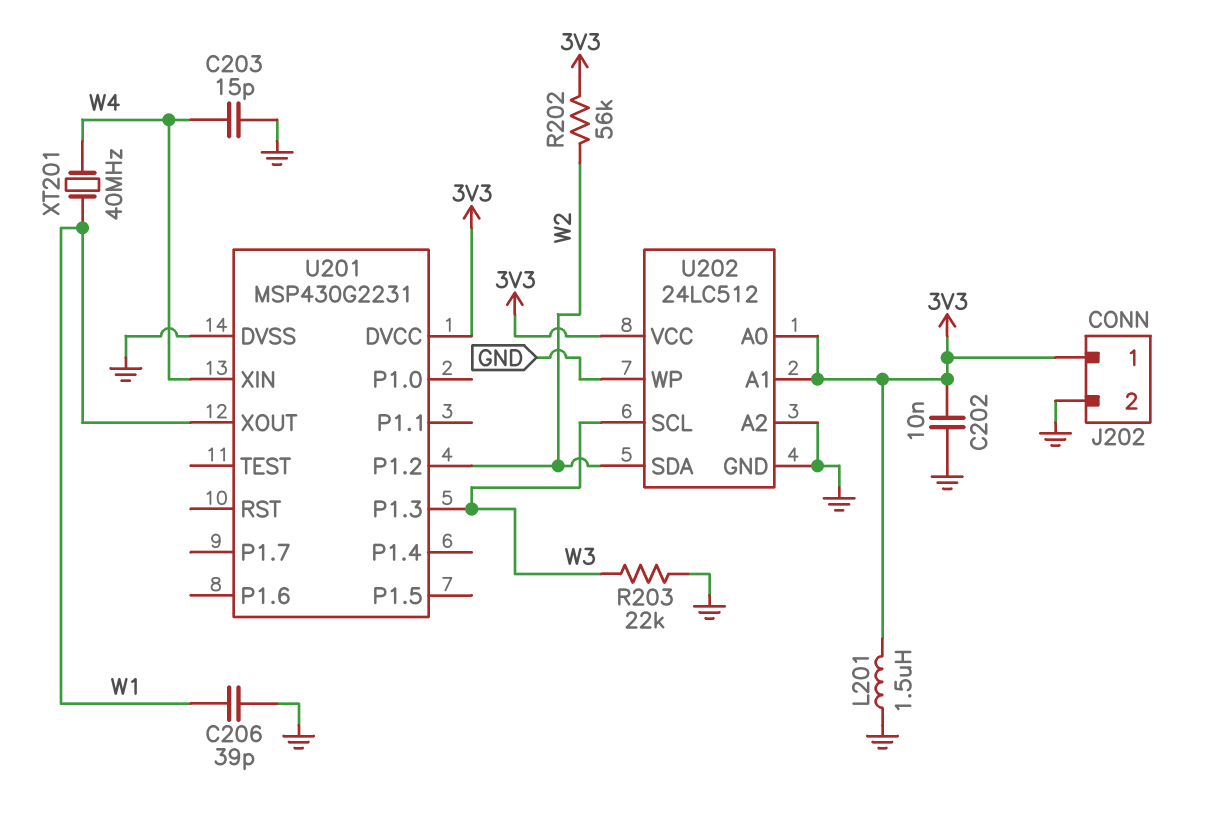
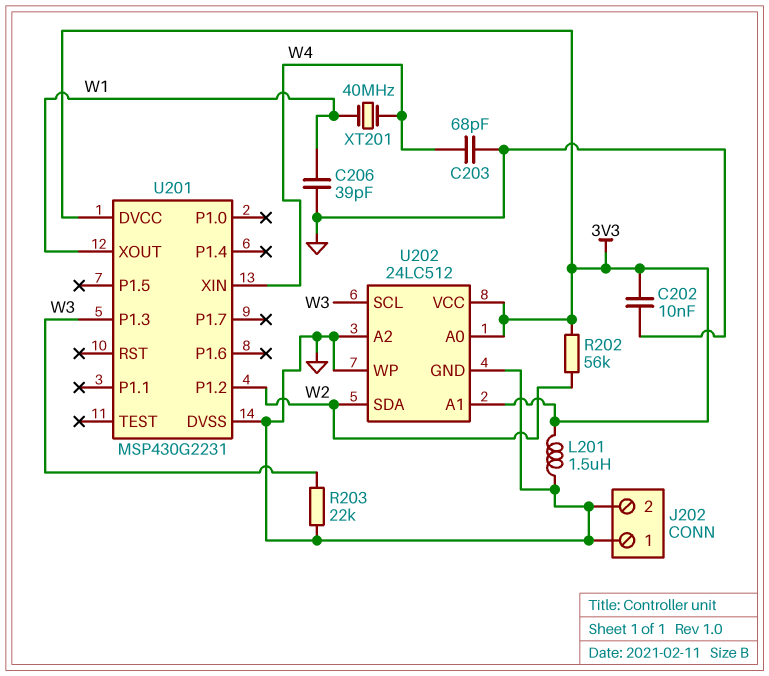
C203: 15pF (GND, W4) -> 68pF (GND, W4)
J202 pin 1: 3V3 -> GND

